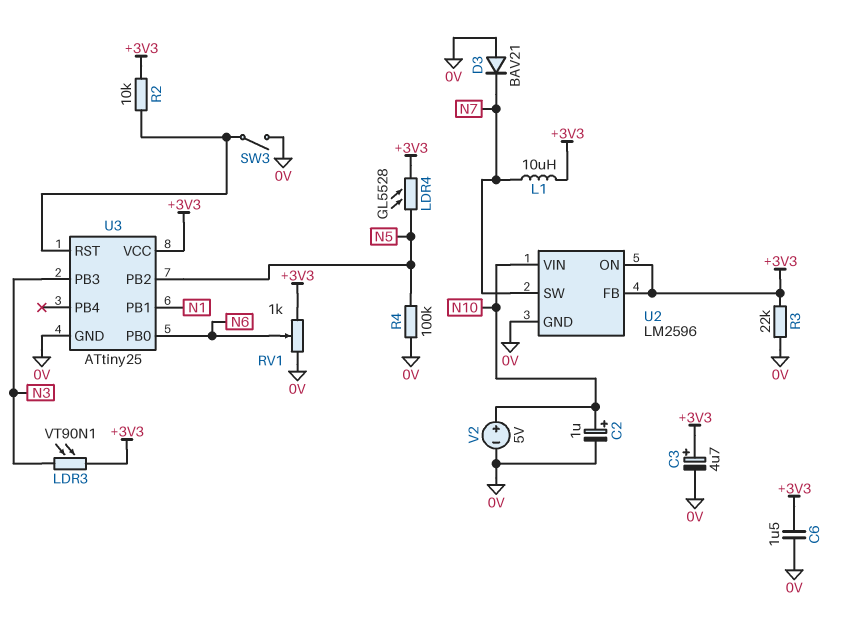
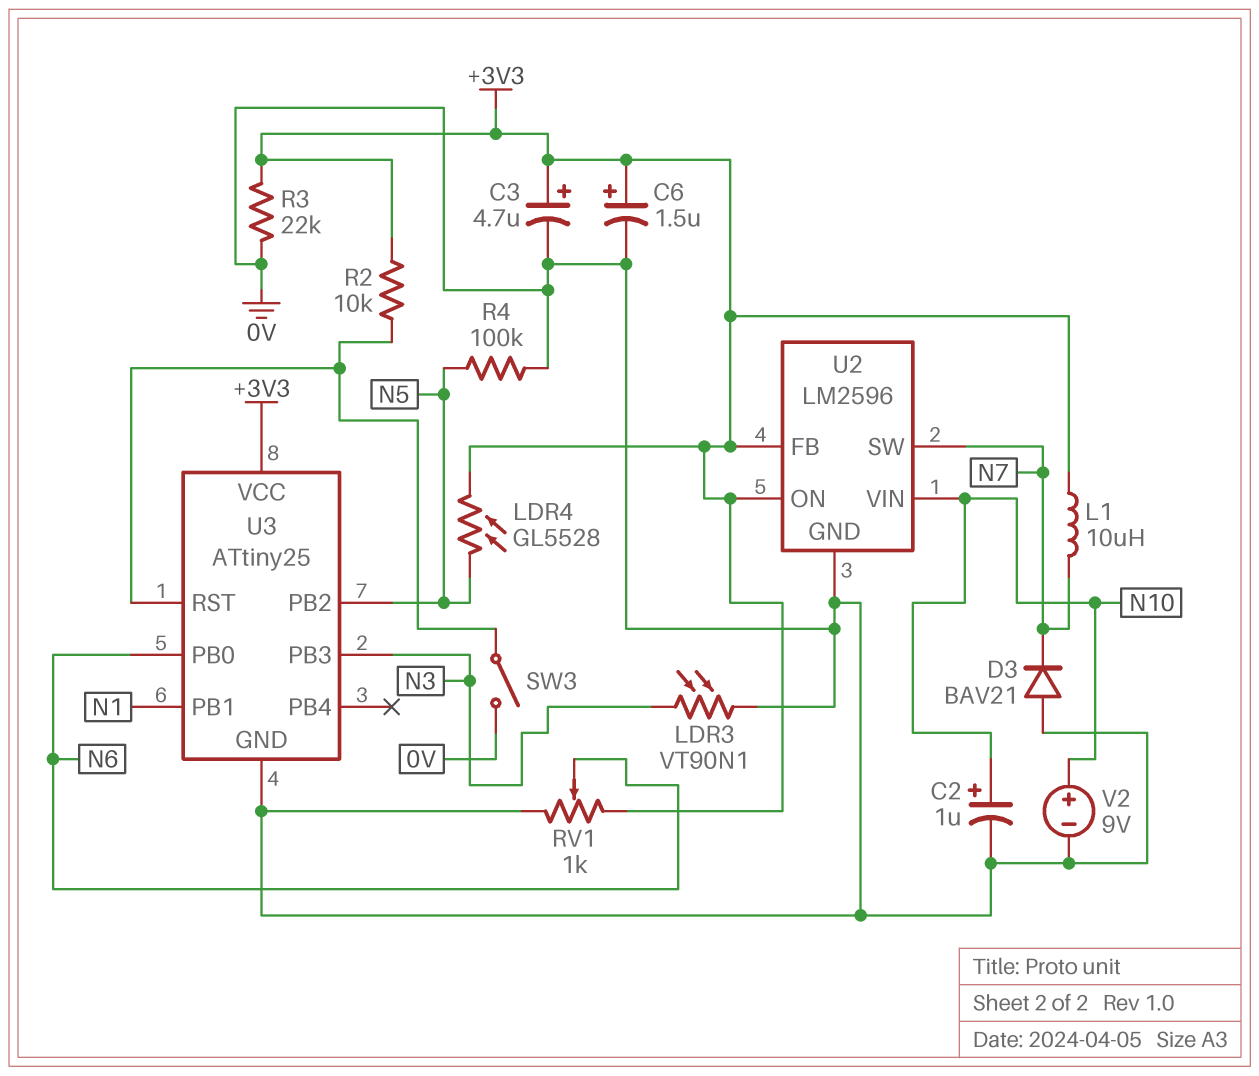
C6: 1.5uF (+3V3, 0V) -> 1.5uF (plus +3V3, minus 0V)
LDR3: VT90N1 (+3V3, N3) -> VT90N1 (0V, N3)
V2: 5V (plus N10, minus 0V) -> 9V (plus N10, minus 0V)

